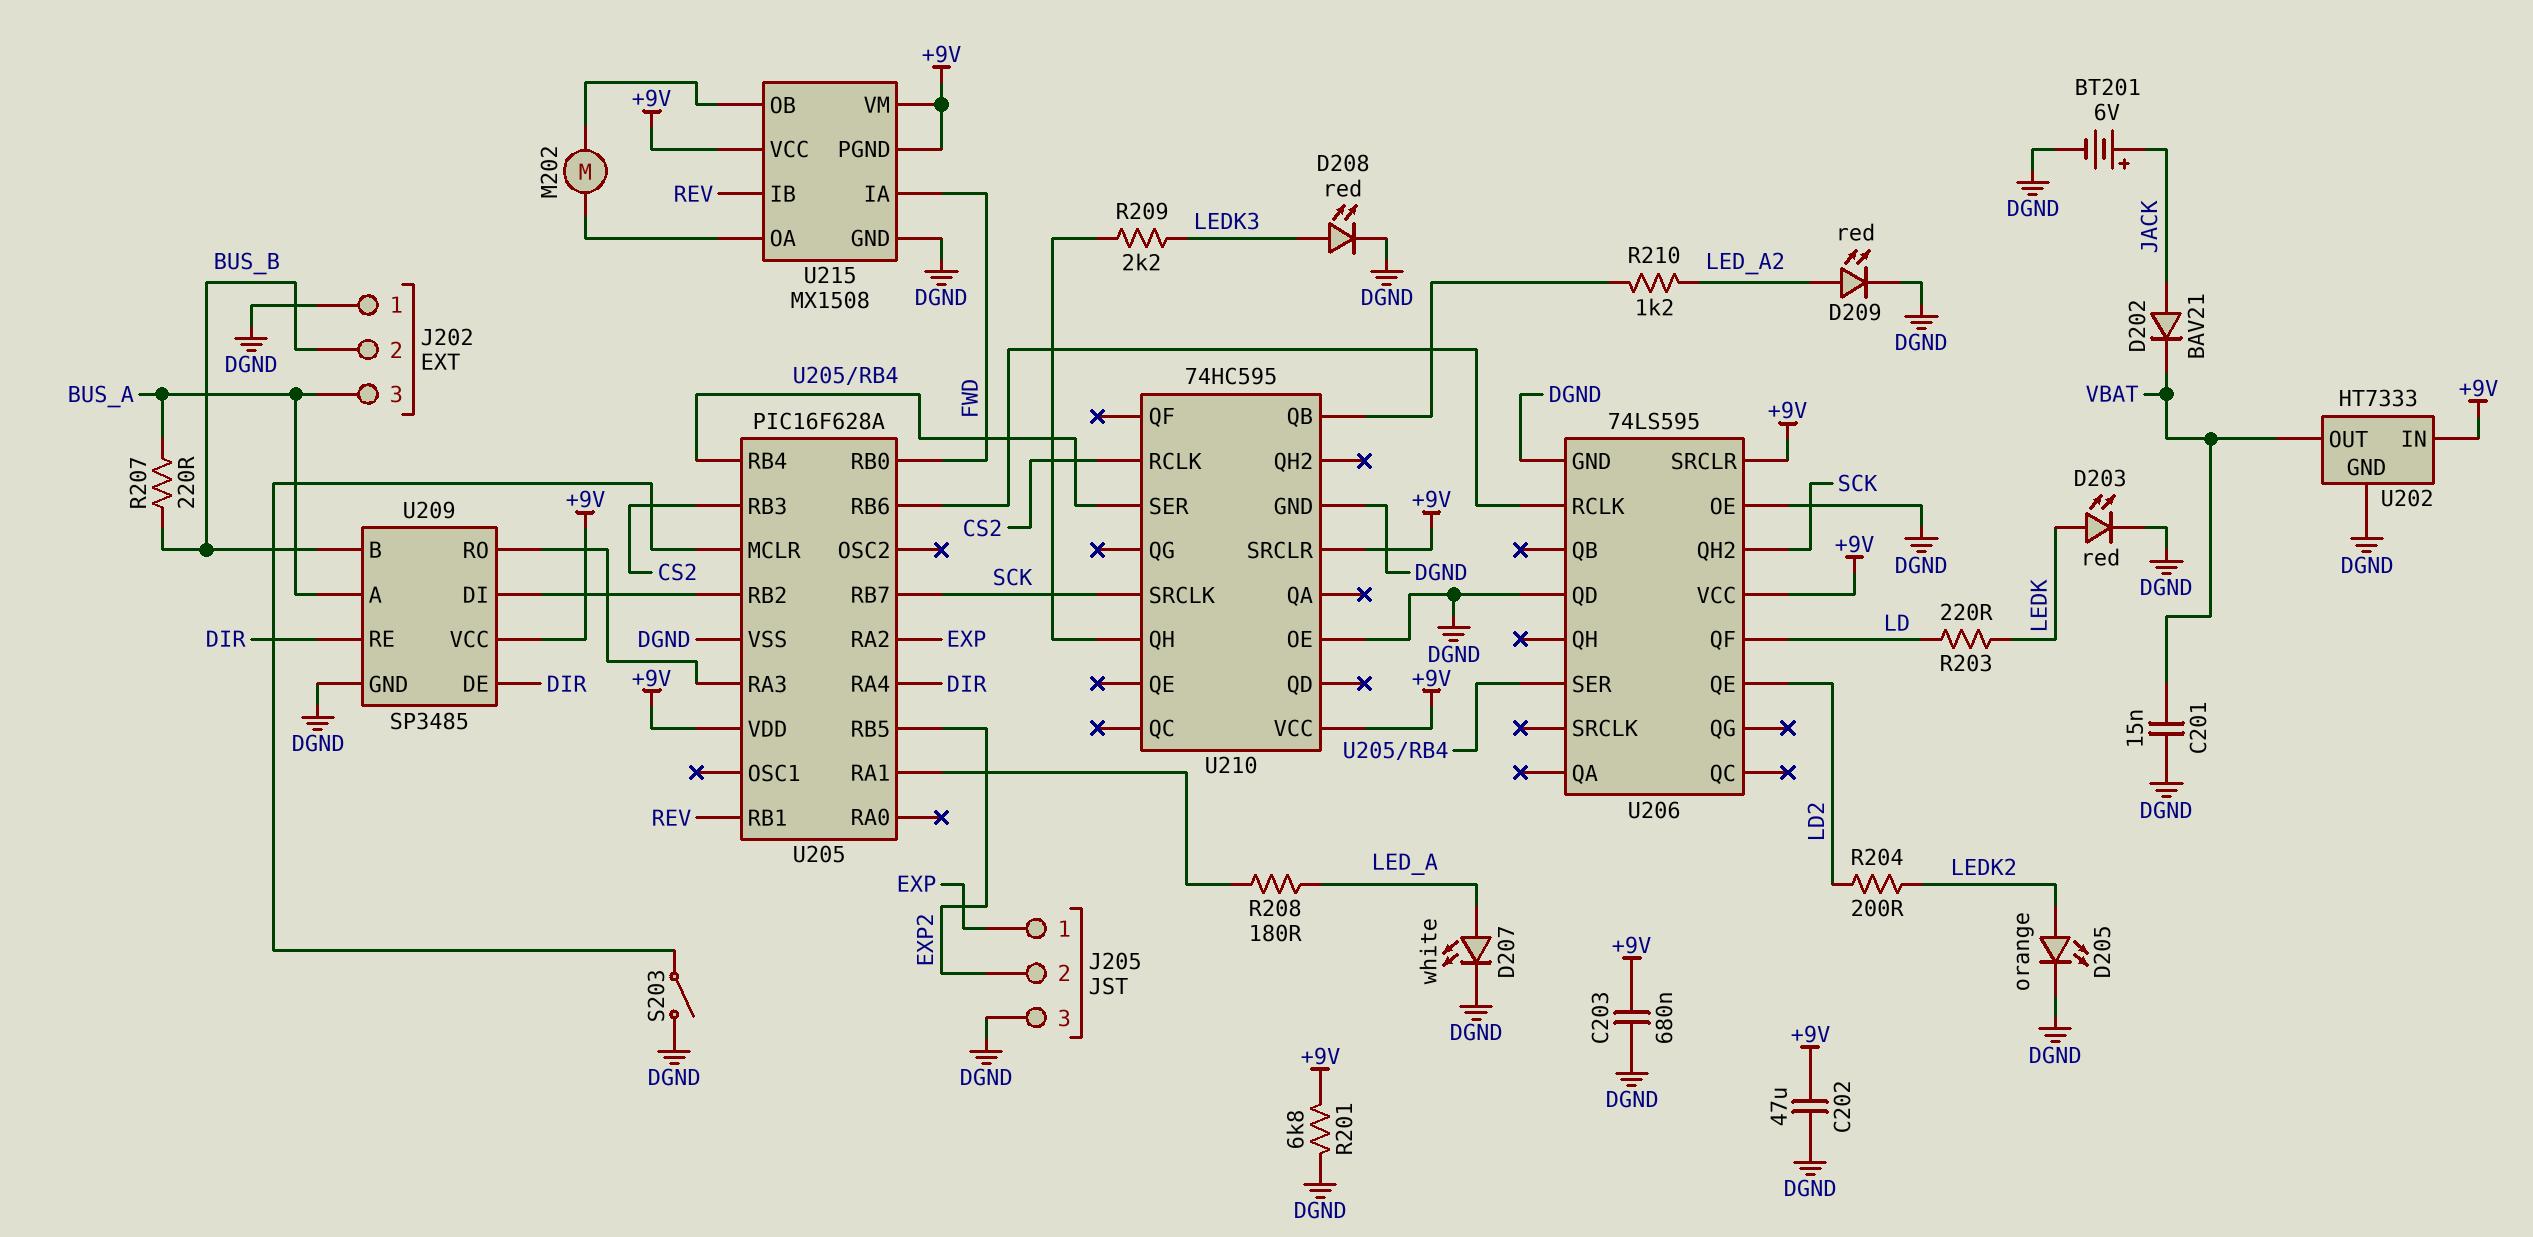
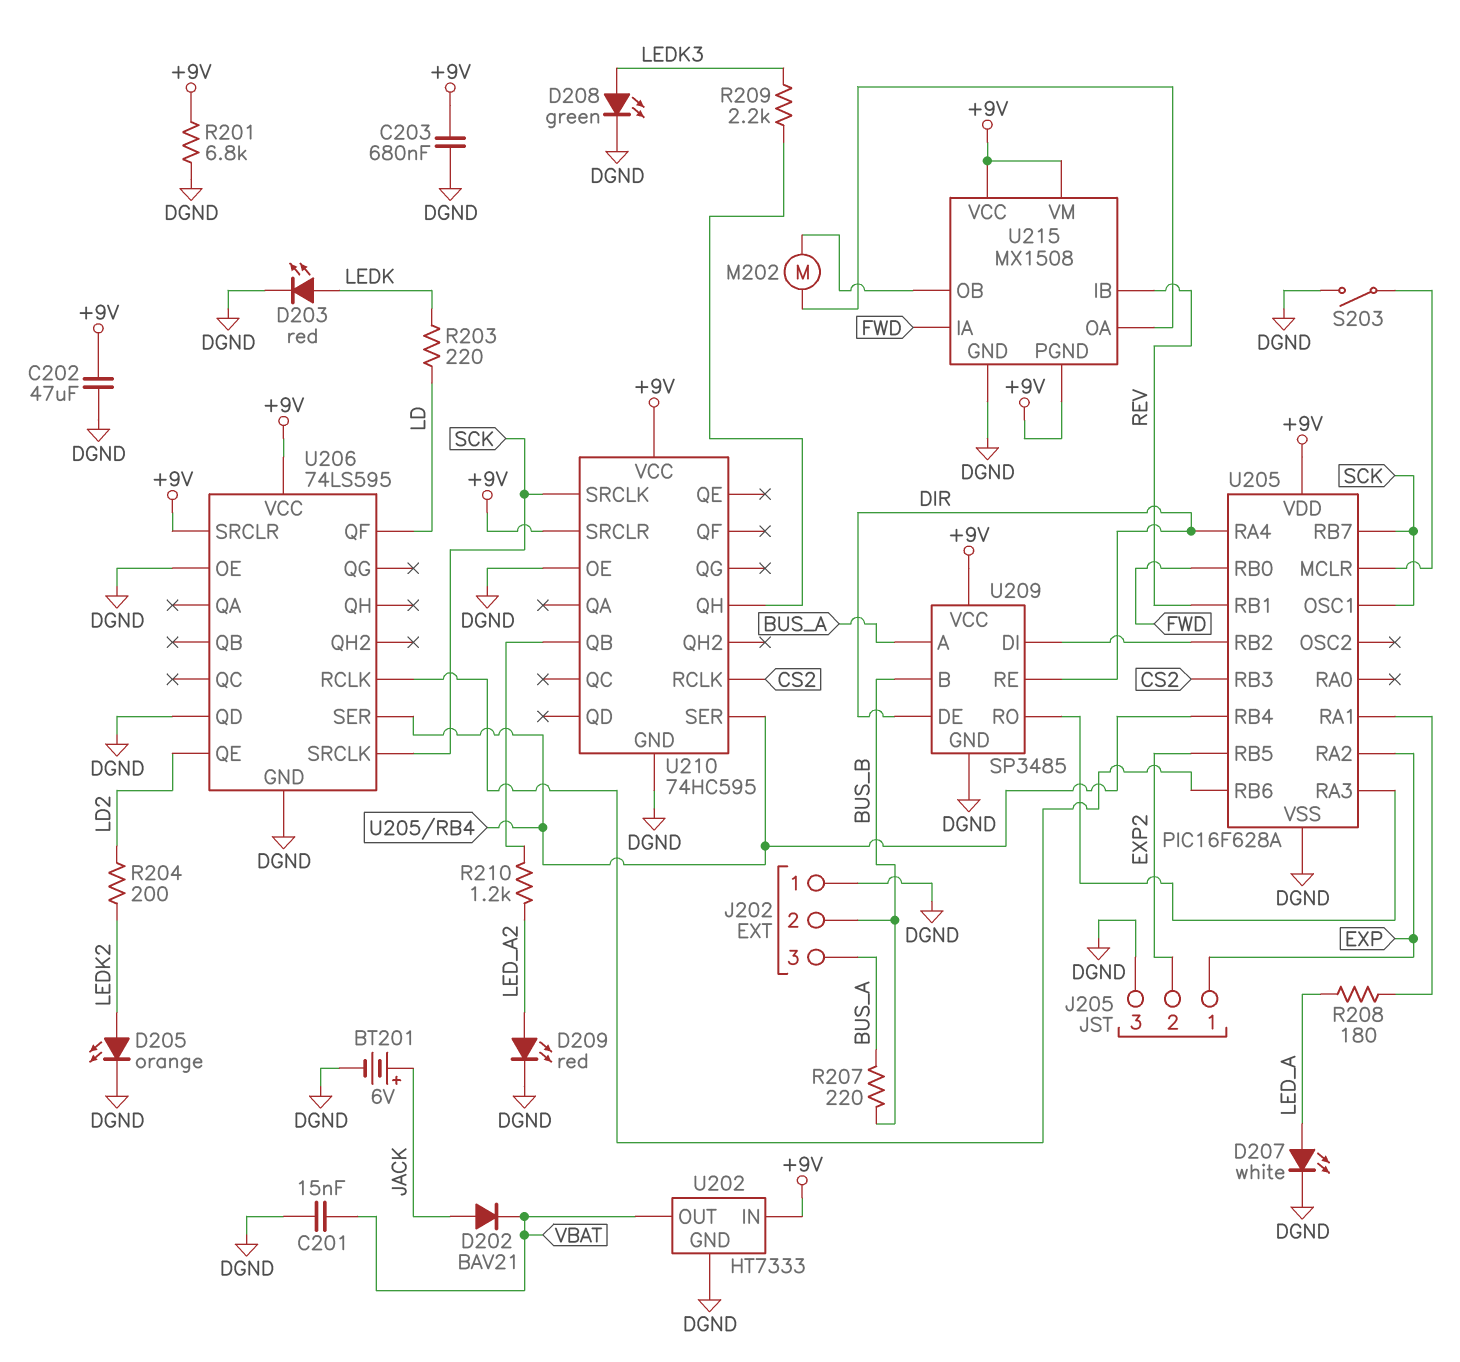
D208: LED red (A LEDK3, K DGND) -> LED green (A LEDK3, K DGND)
U205 pin OSC1: none -> SCK
U206 pin QH2: SCK -> none
U206 pin SRCLK: none -> SCK

